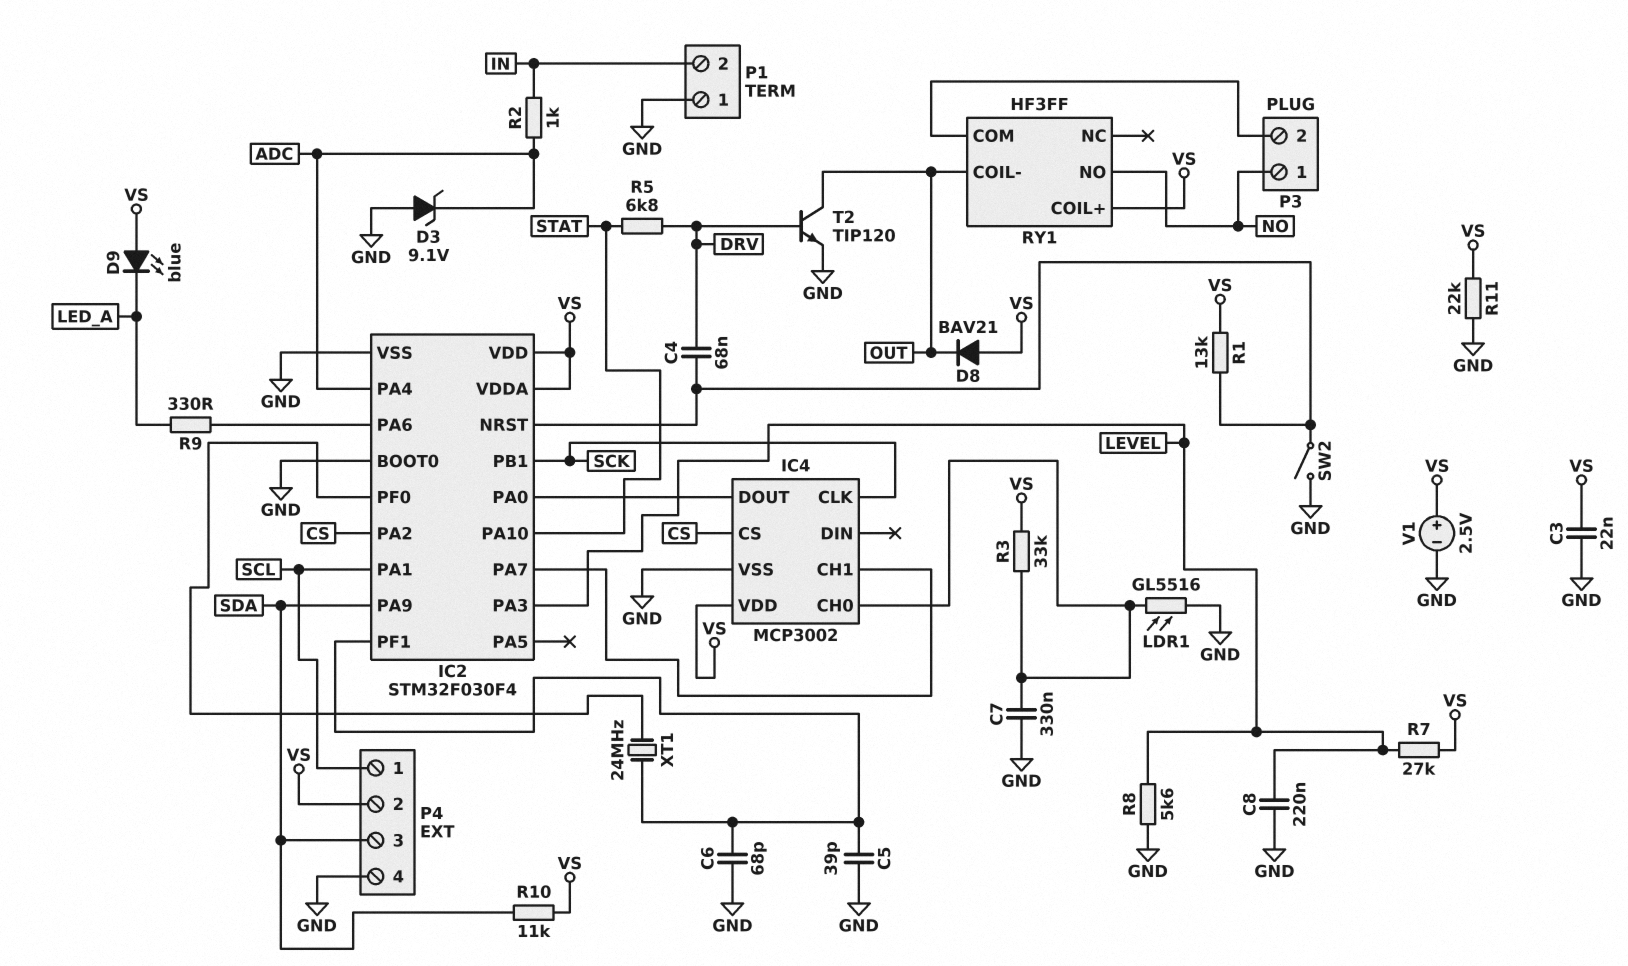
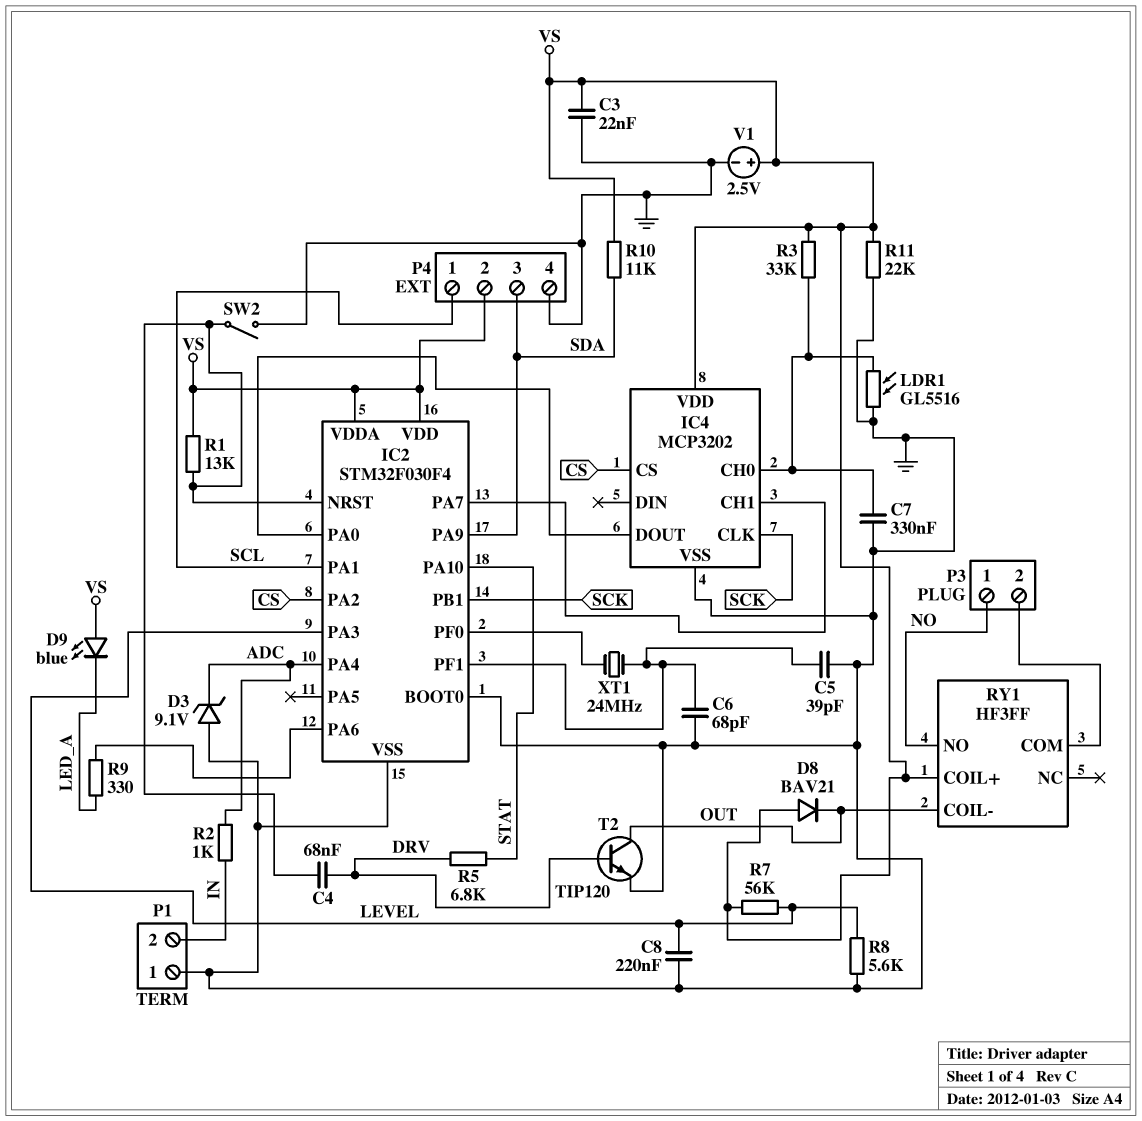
IC4: MCP3002 -> MCP3202
R7: 27k (LEVEL, VS) -> 56k (LEVEL, VS)

